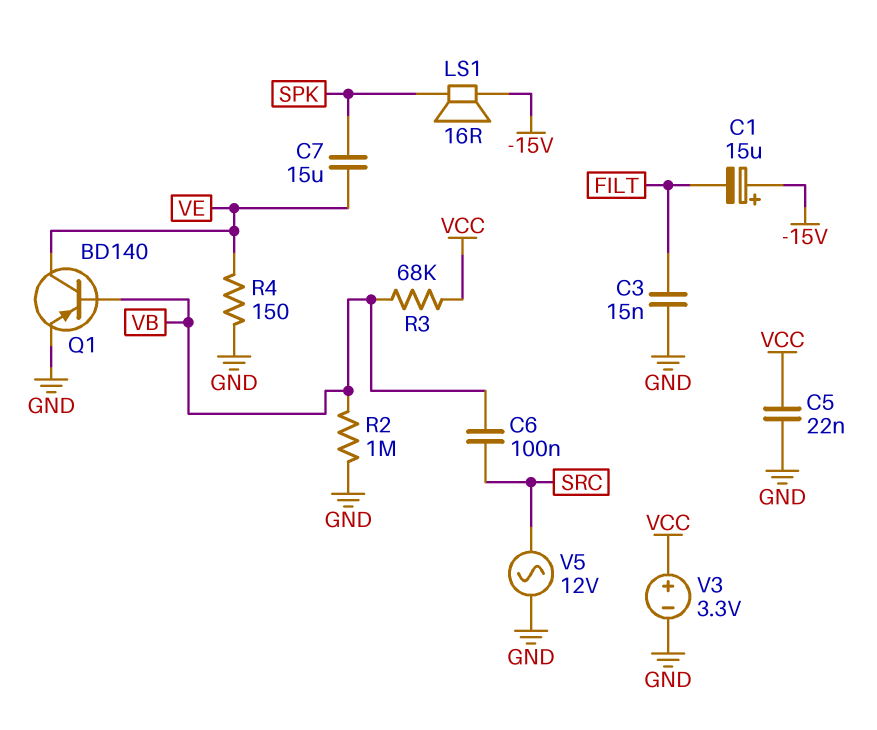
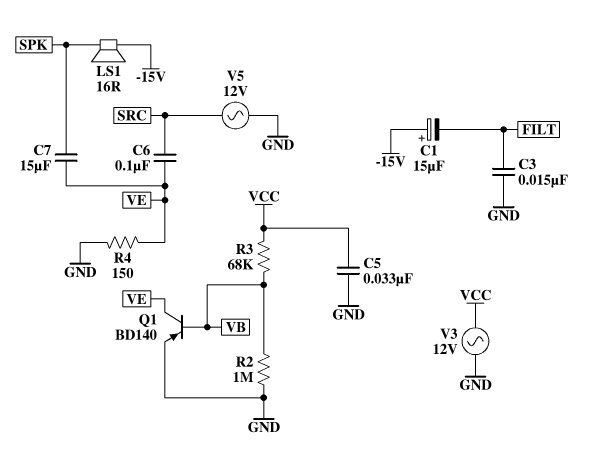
C5: 22nF (GND, VCC) -> 33nF (GND, VCC)
C6: 100nF (SRC, VB) -> 100nF (SRC, VE)
V3: 3.3V (plus VCC, minus GND) -> AC 12V (GND, VCC)

